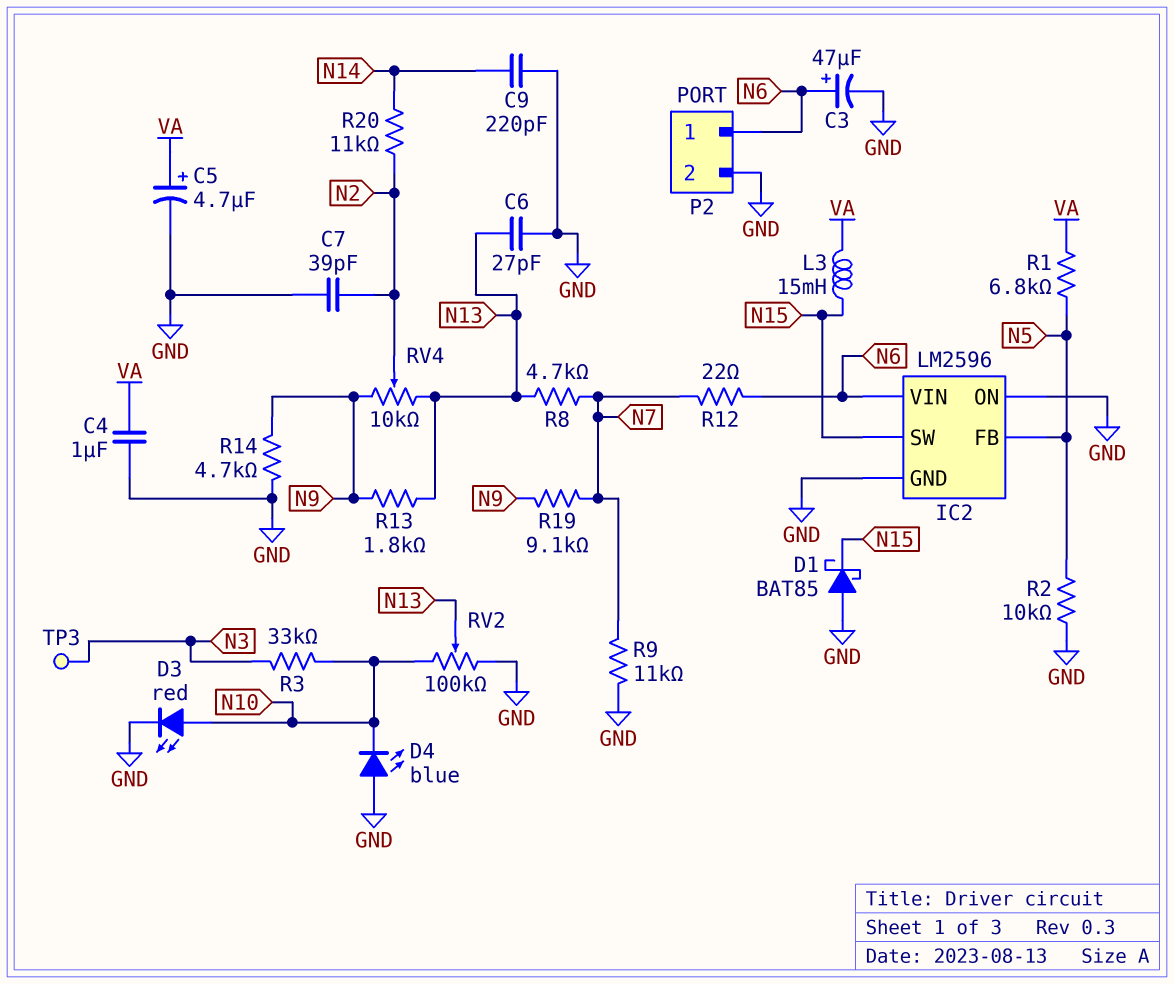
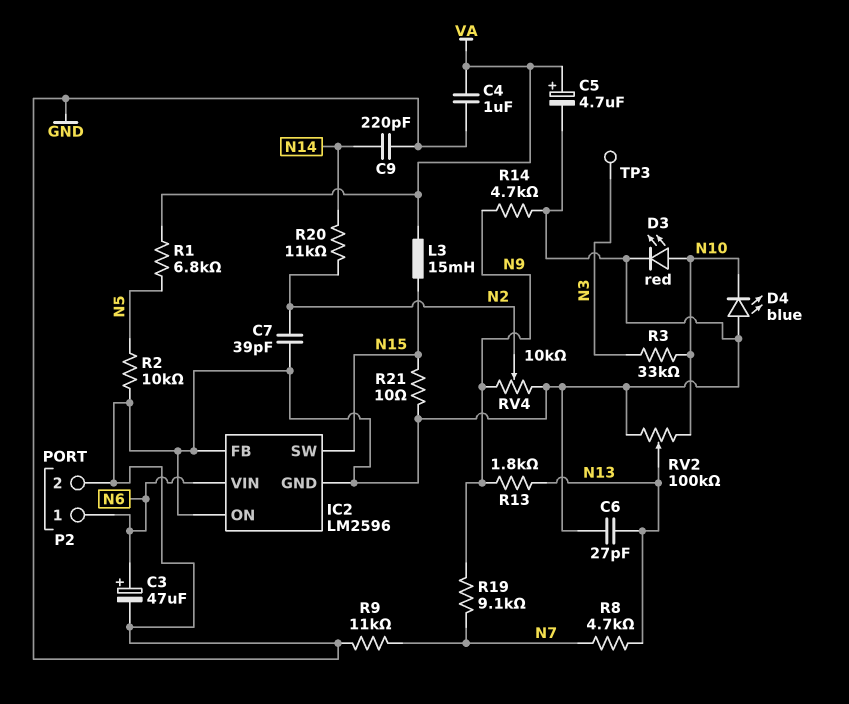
D1: schottky BAT85 (A GND, K N15) -> none
IC2 pin FB: N5 -> GND
R12: 22 (N6, N7) -> none
R21: none -> 10 (GND, N15)
RV4: 10k (N9, N13, wiper N2) -> 10k (GND, N9, wiper N2)

